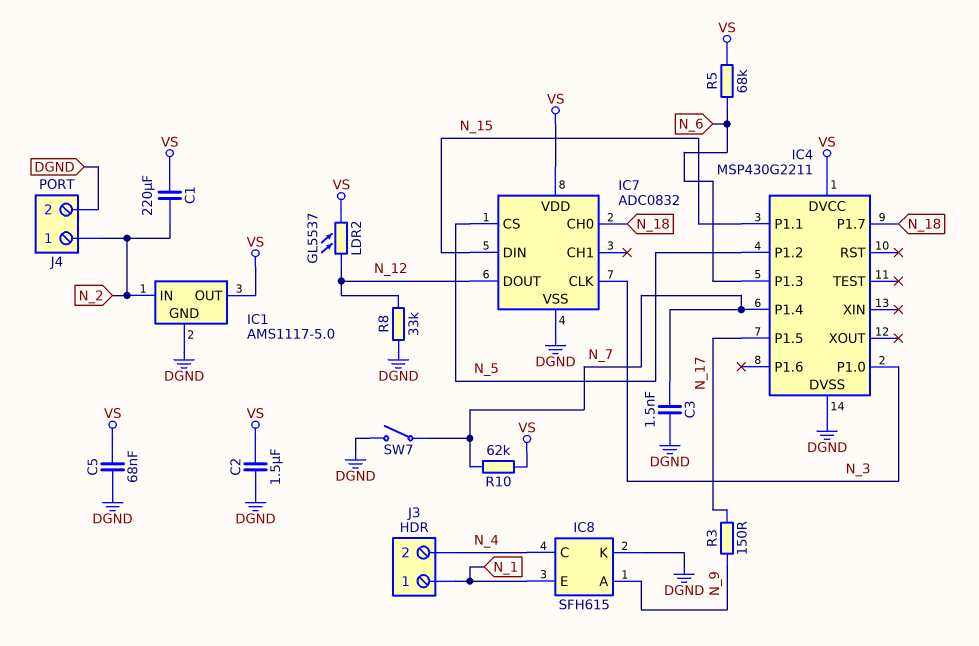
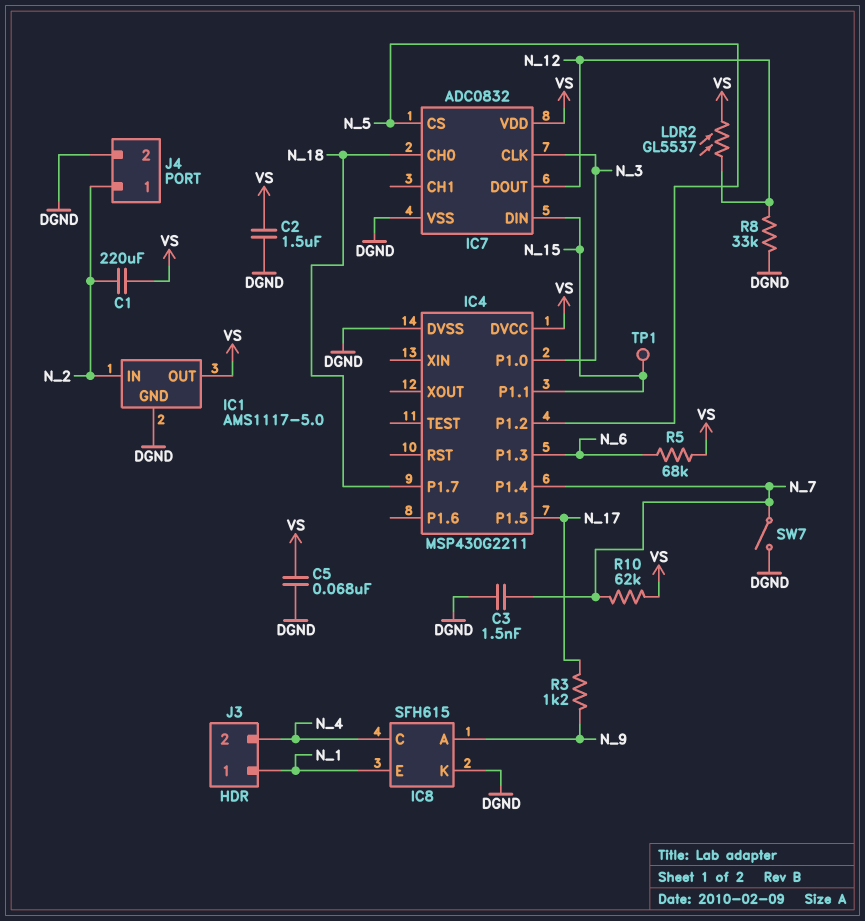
R3: 150 (N_9, N_17) -> 1.2k (N_9, N_17)
TP1: none -> test point (N_15)

